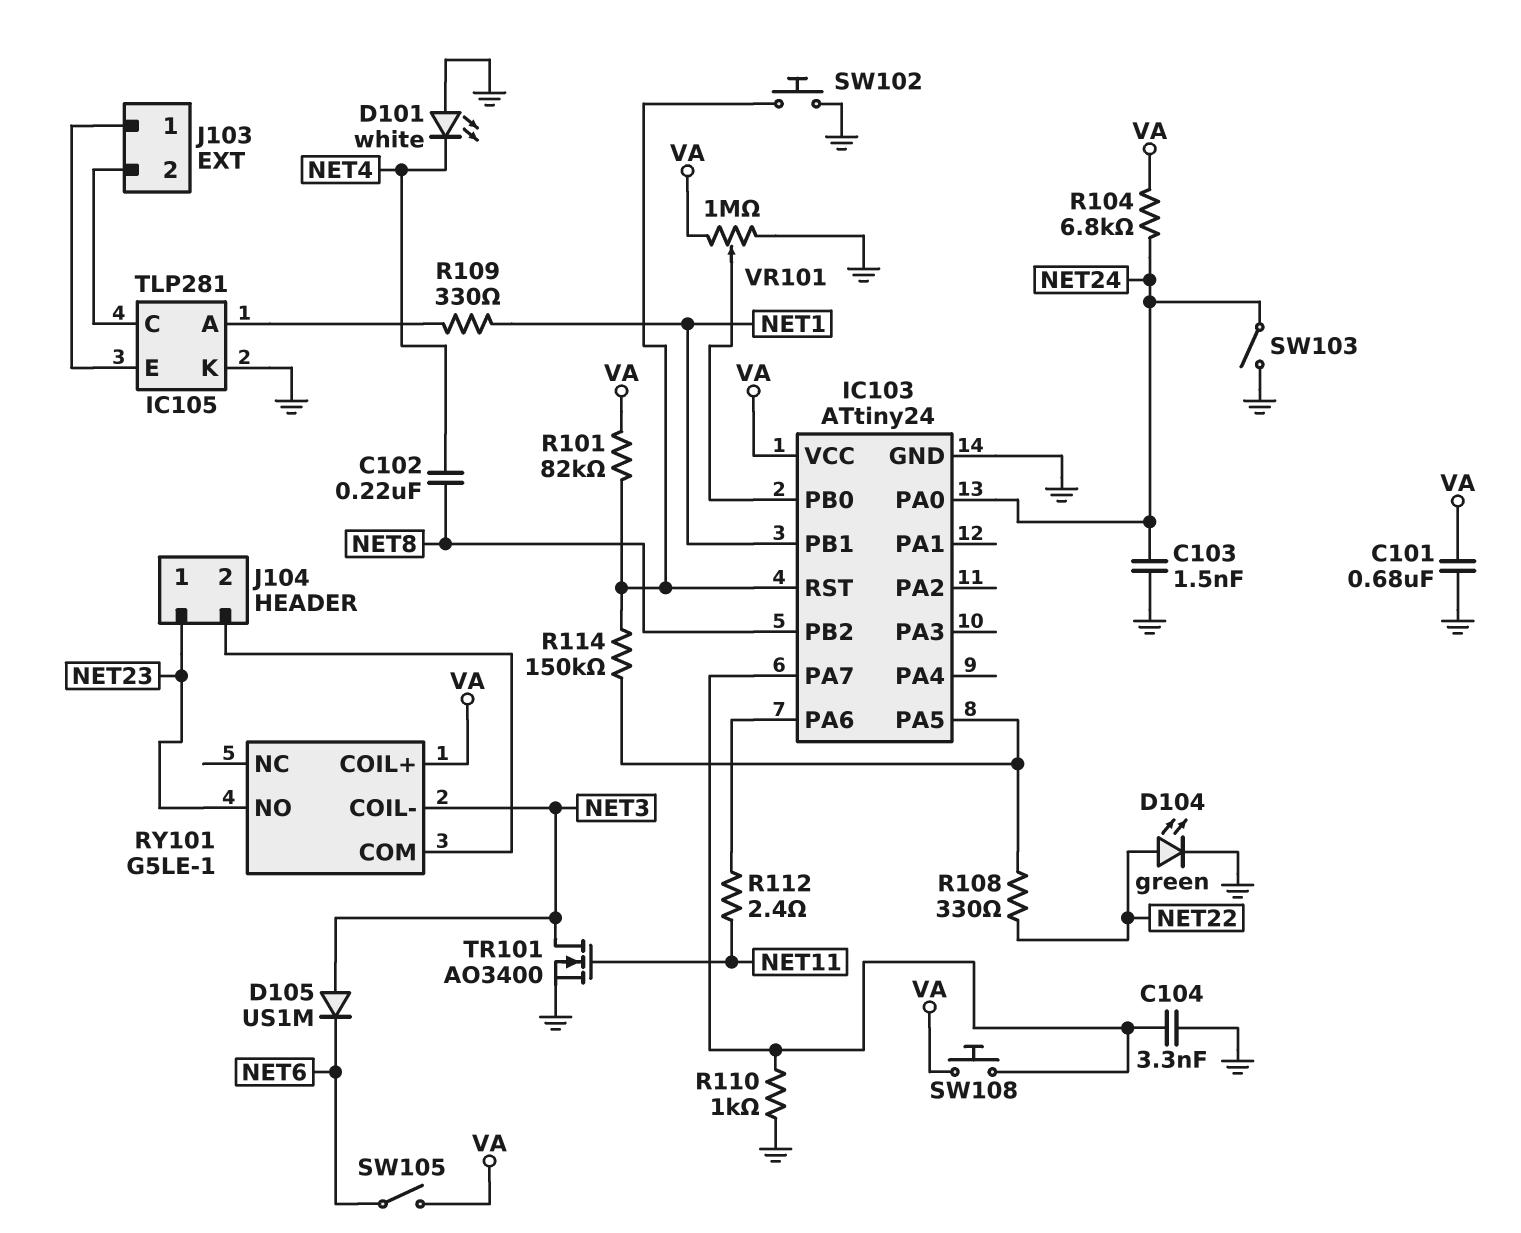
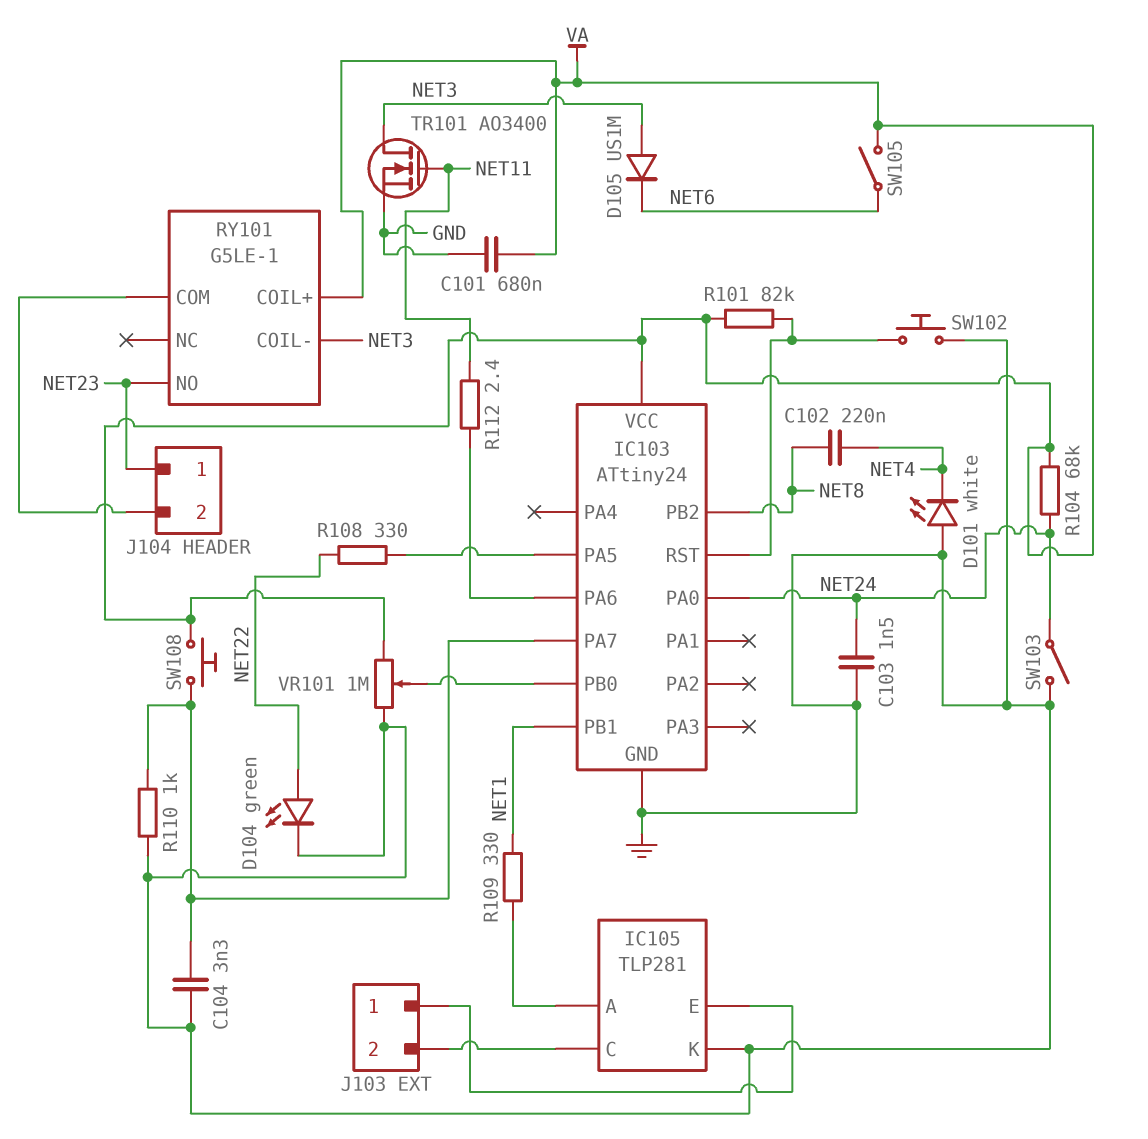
R104: 6.8k (NET24, VA) -> 68k (NET24, VA)
R114: 150k (IC103/PA5, IC103/RST) -> none

